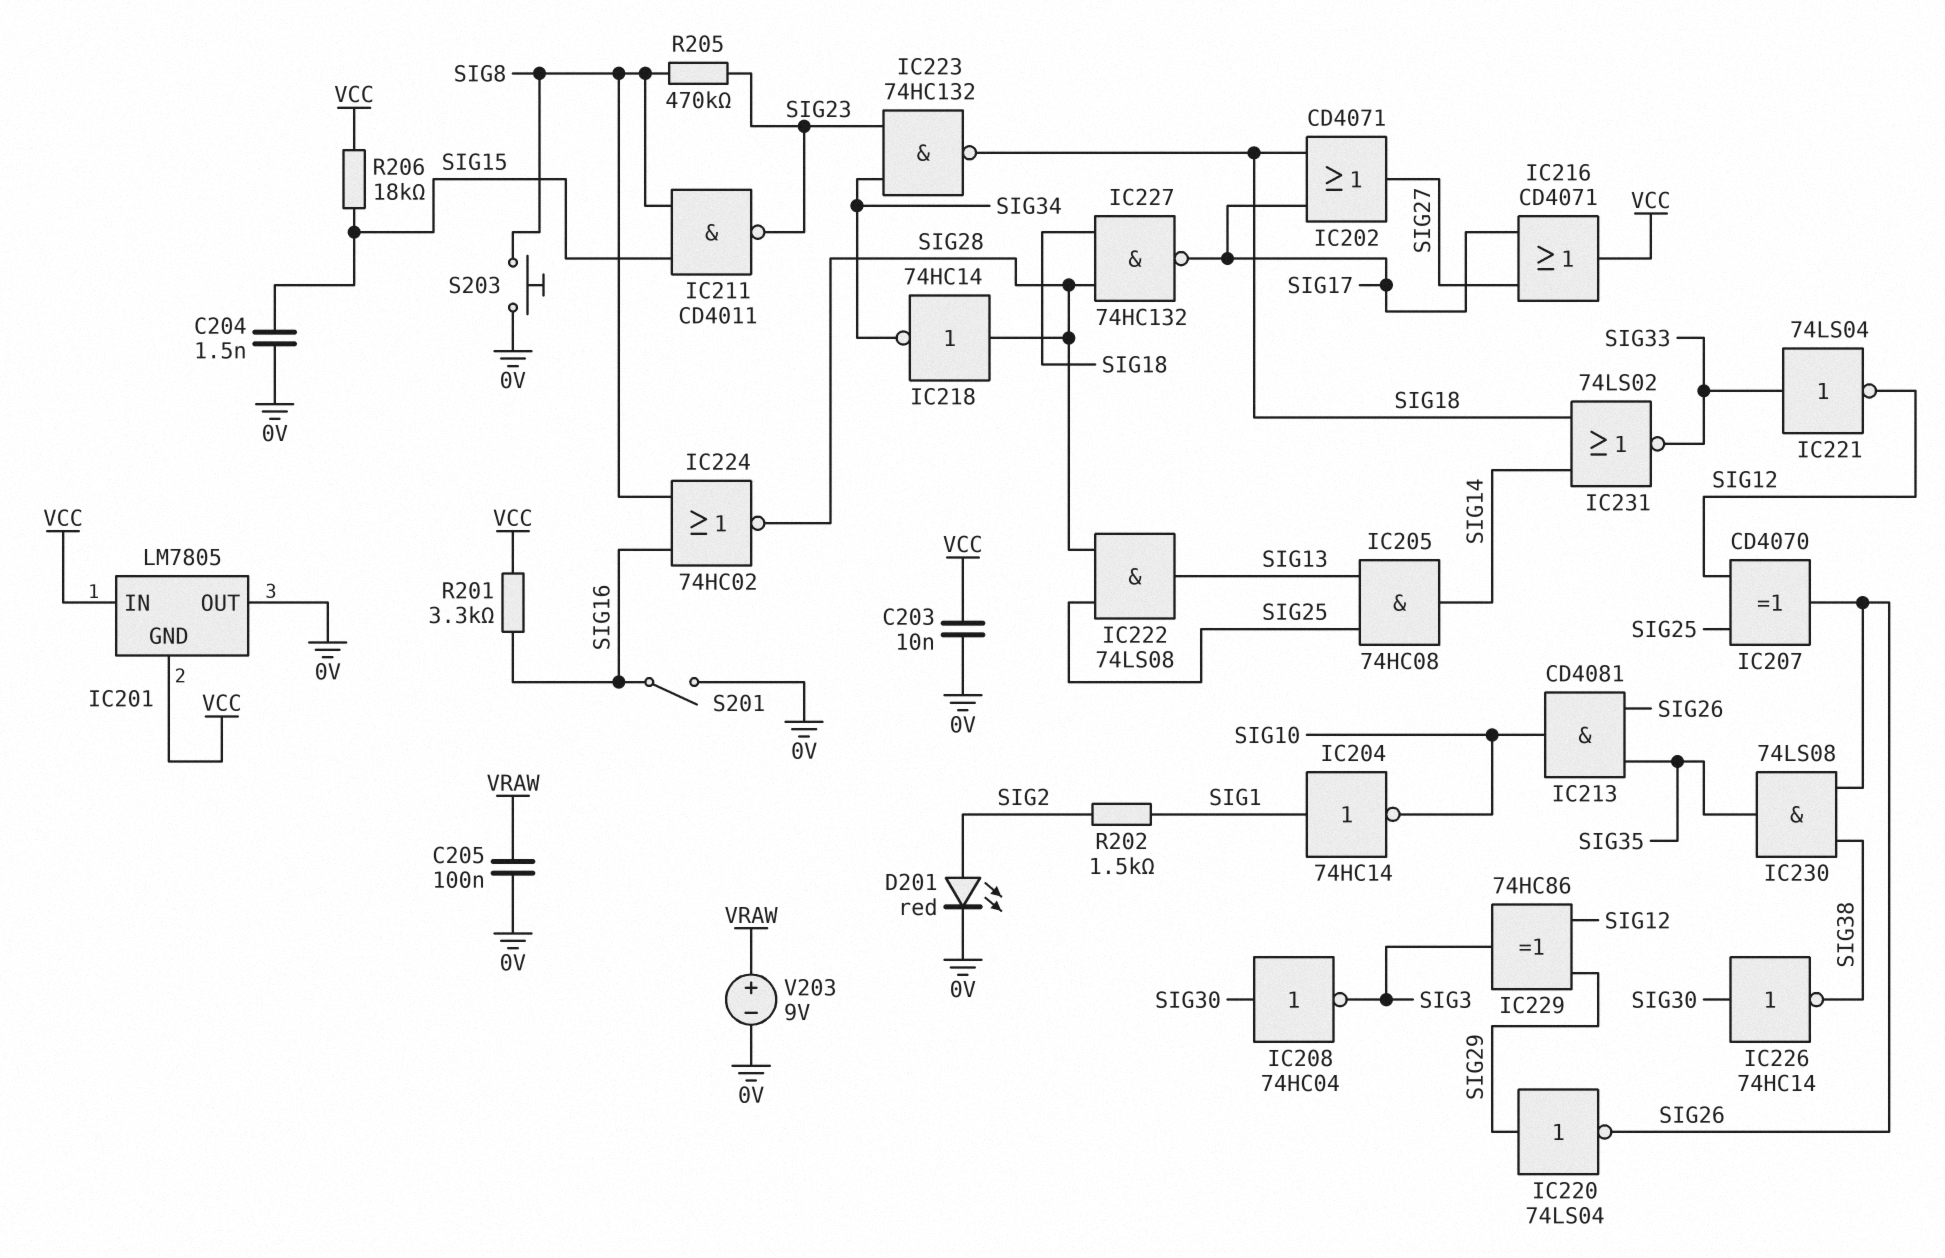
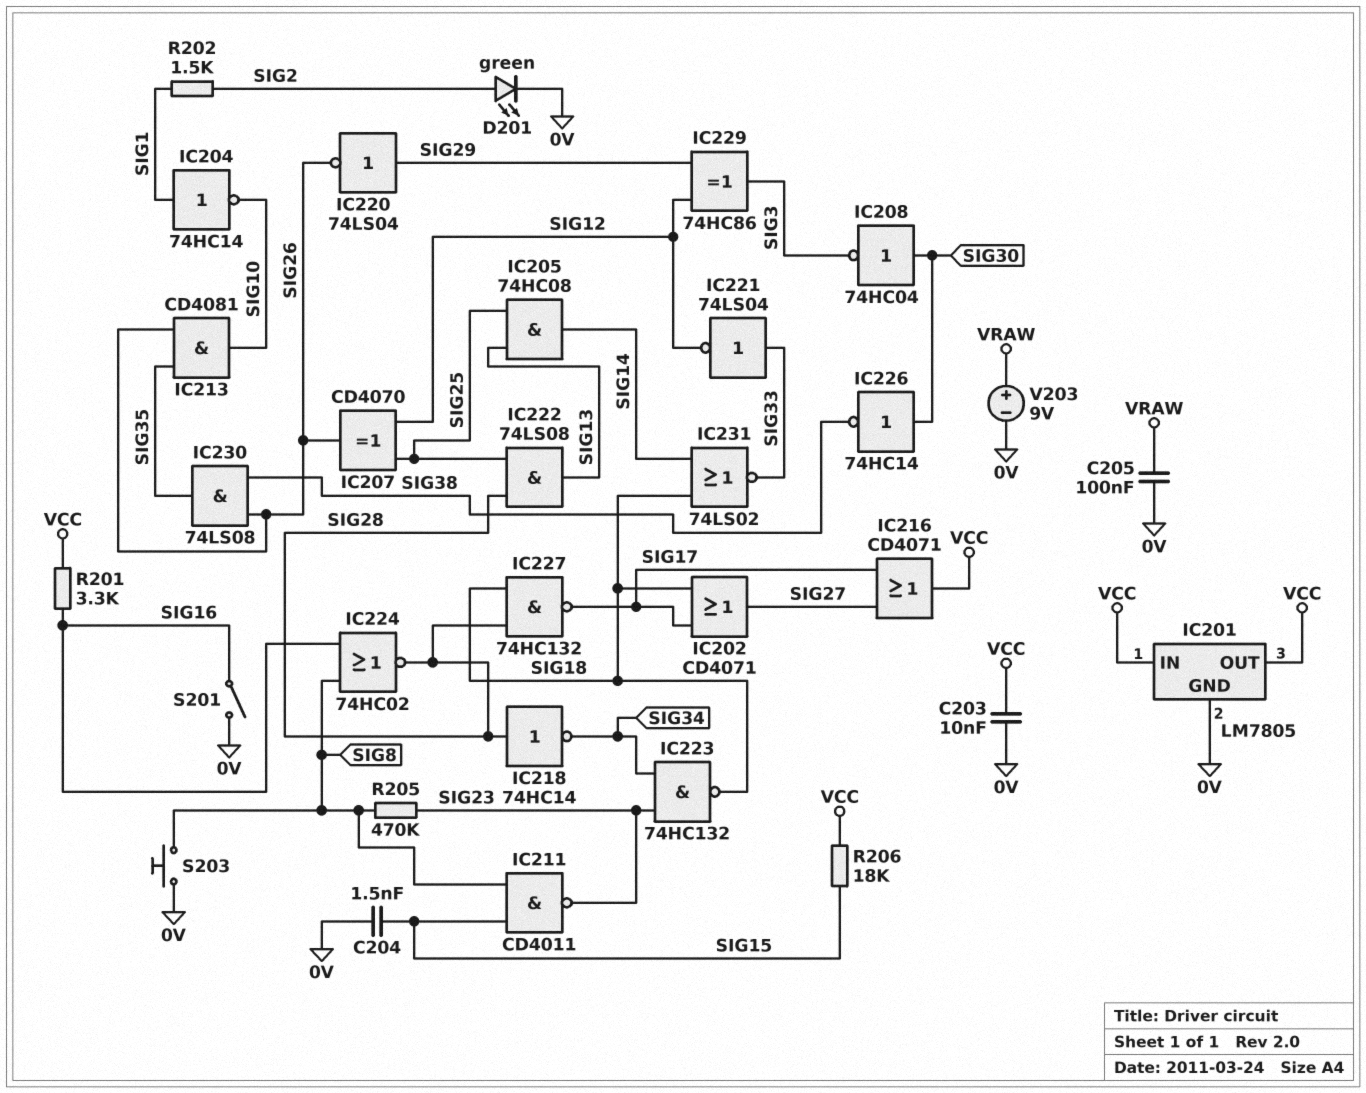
D201: LED red (A SIG2, K 0V) -> LED green (A SIG2, K 0V)
IC201 pin GND: VCC -> 0V
IC201 pin OUT: 0V -> VCC

